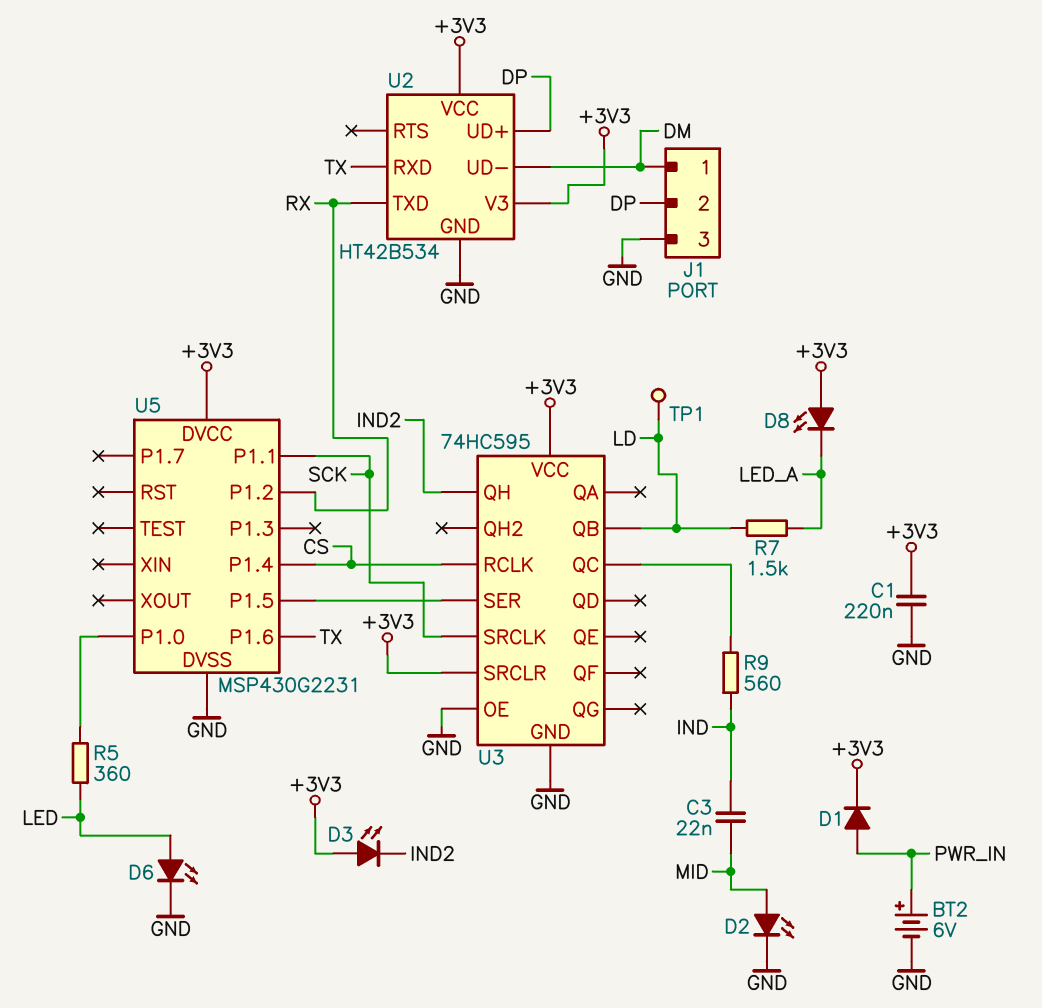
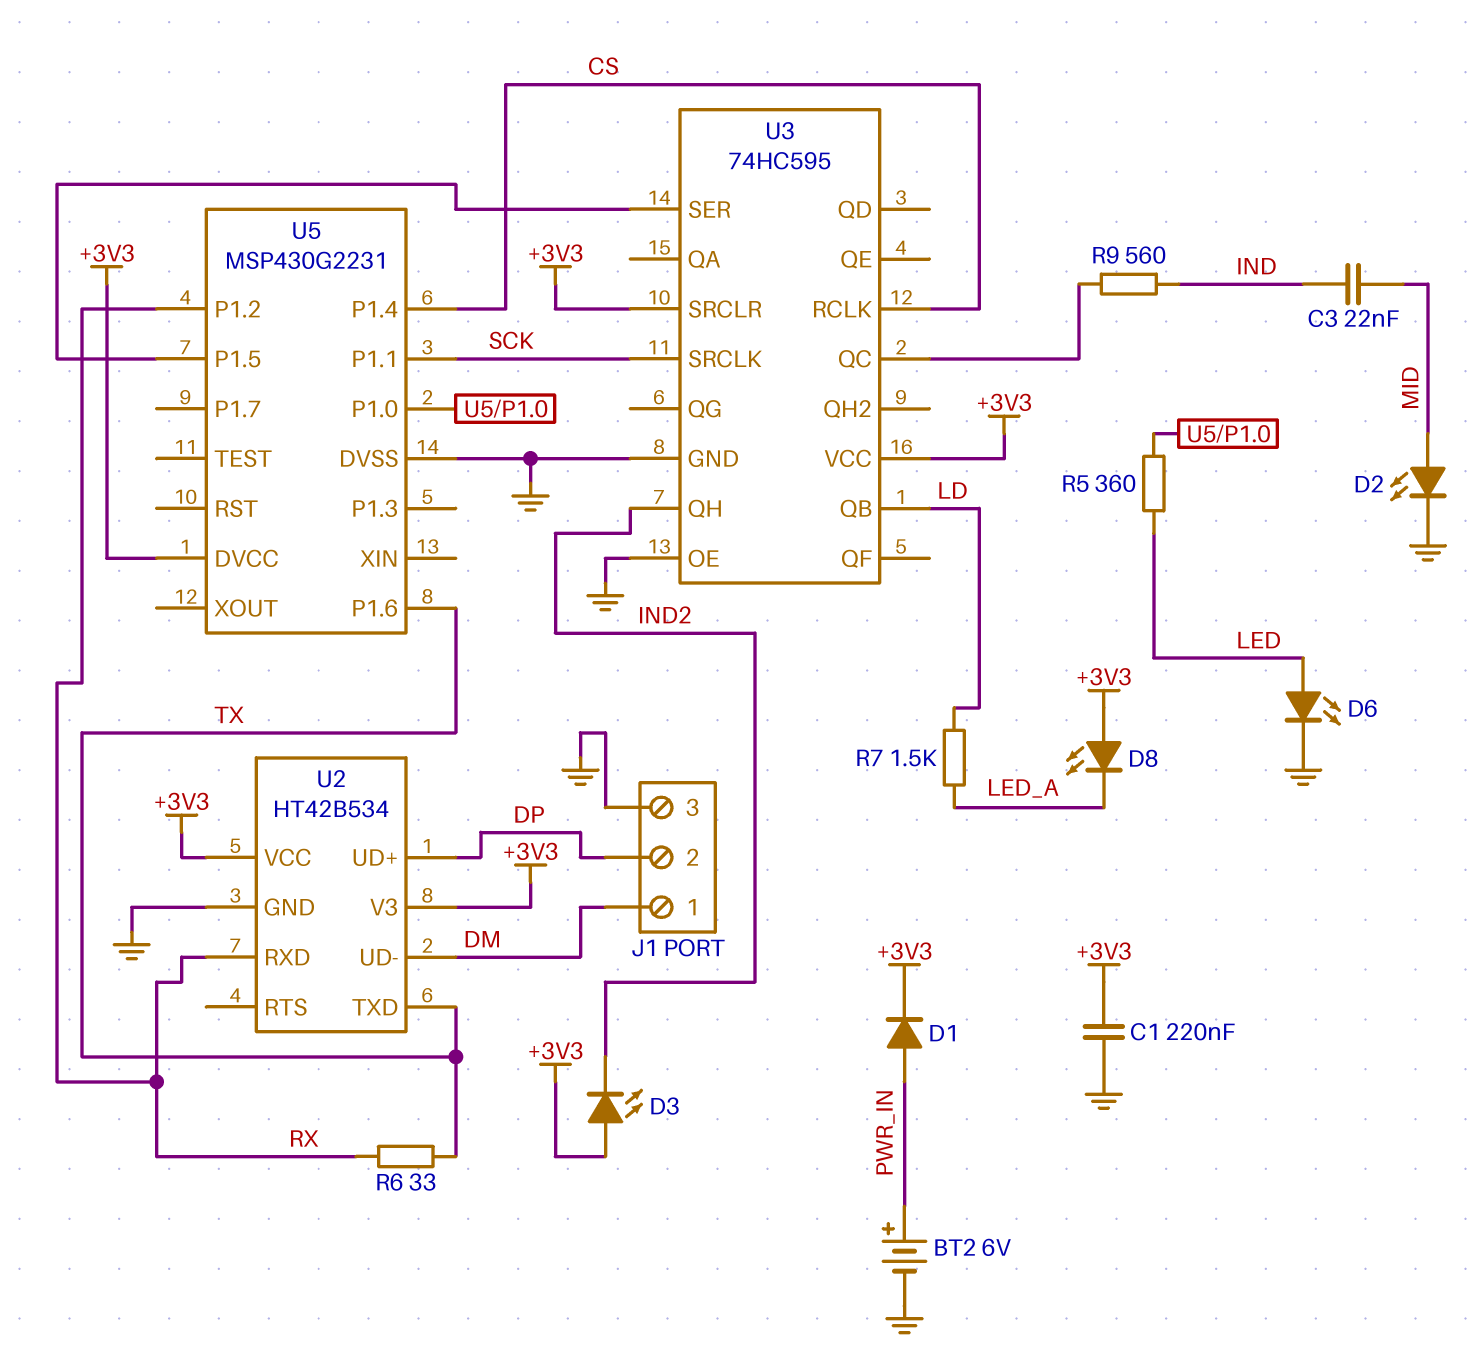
R6: none -> 33 (RX, TX)
TP1: test point (LD) -> none
U2 pin RXD: TX -> RX
U2 pin TXD: RX -> TX

